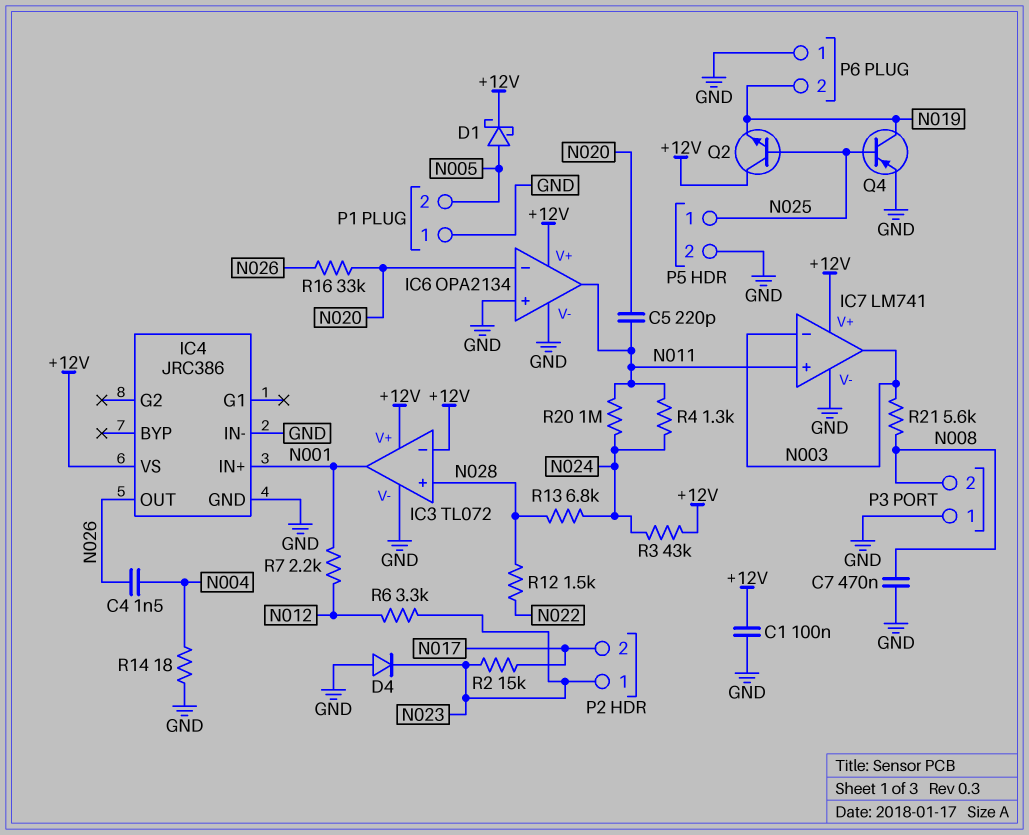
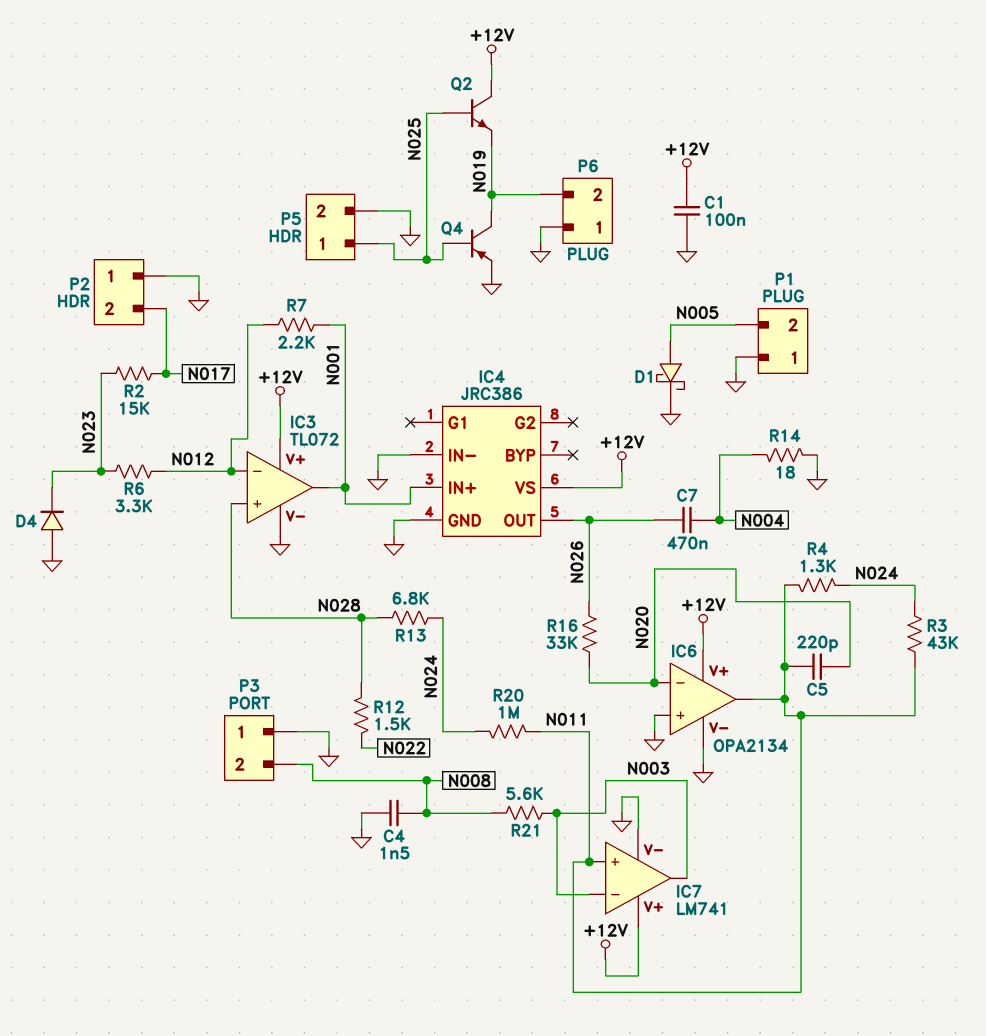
C4: 1.5nF (N004, N026) -> 1.5nF (GND, N008)
C7: 470nF (GND, N008) -> 470nF (N004, N026)
D1: schottky (A N005, K +12V) -> schottky (A N005, K GND)
IC3 pin in-: +12V -> N012
P2 pin 1: N023 -> GND
R3: 43k (+12V, N024) -> 43k (N011, N024)

